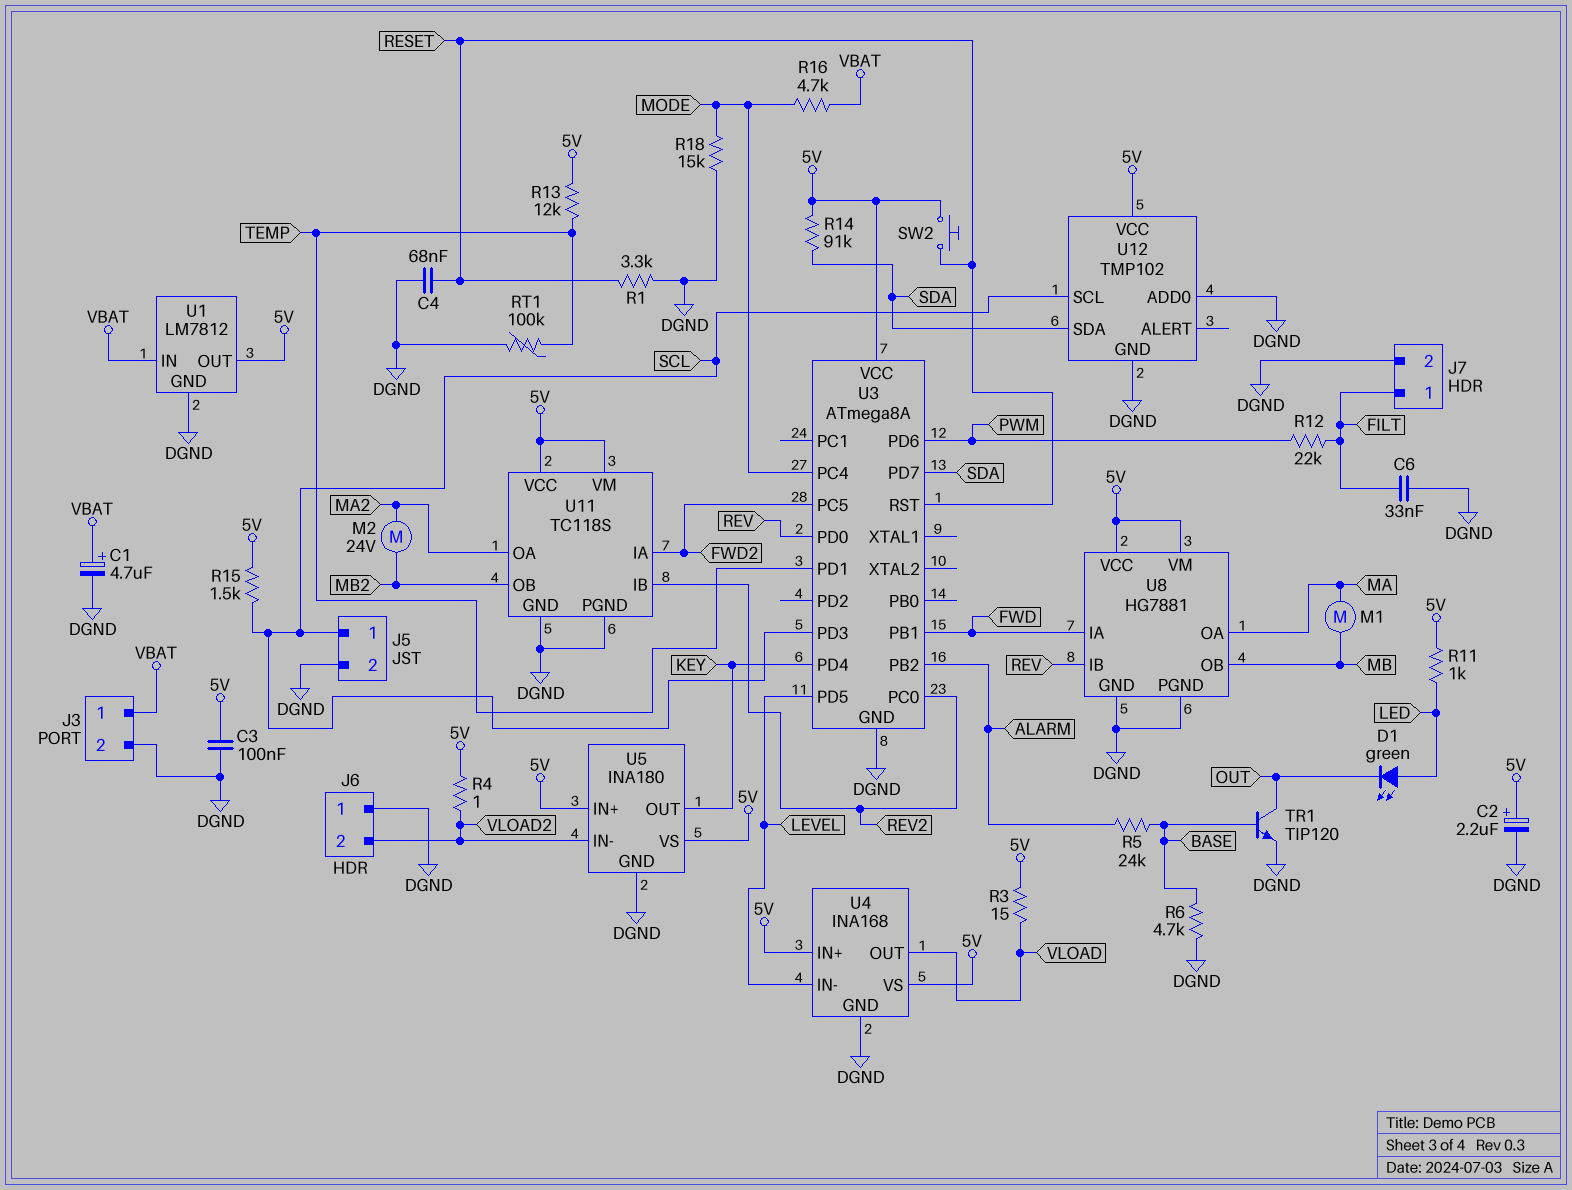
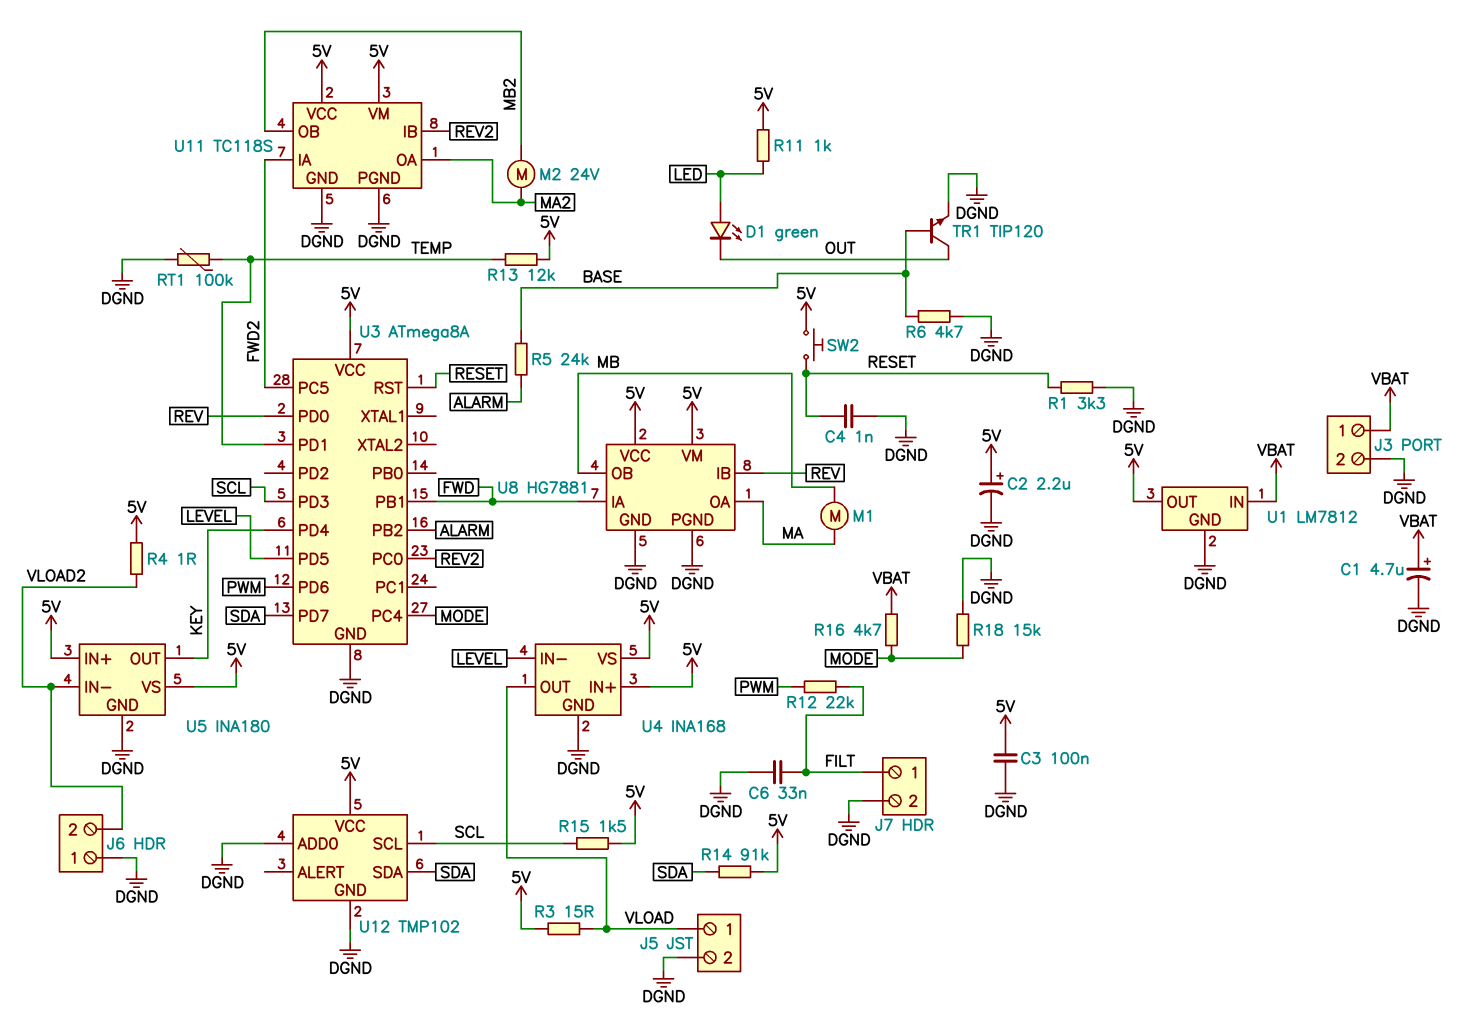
C4: 68nF (DGND, RESET) -> 1nF (DGND, RESET)
J5 pin 1: SCL -> VLOAD

